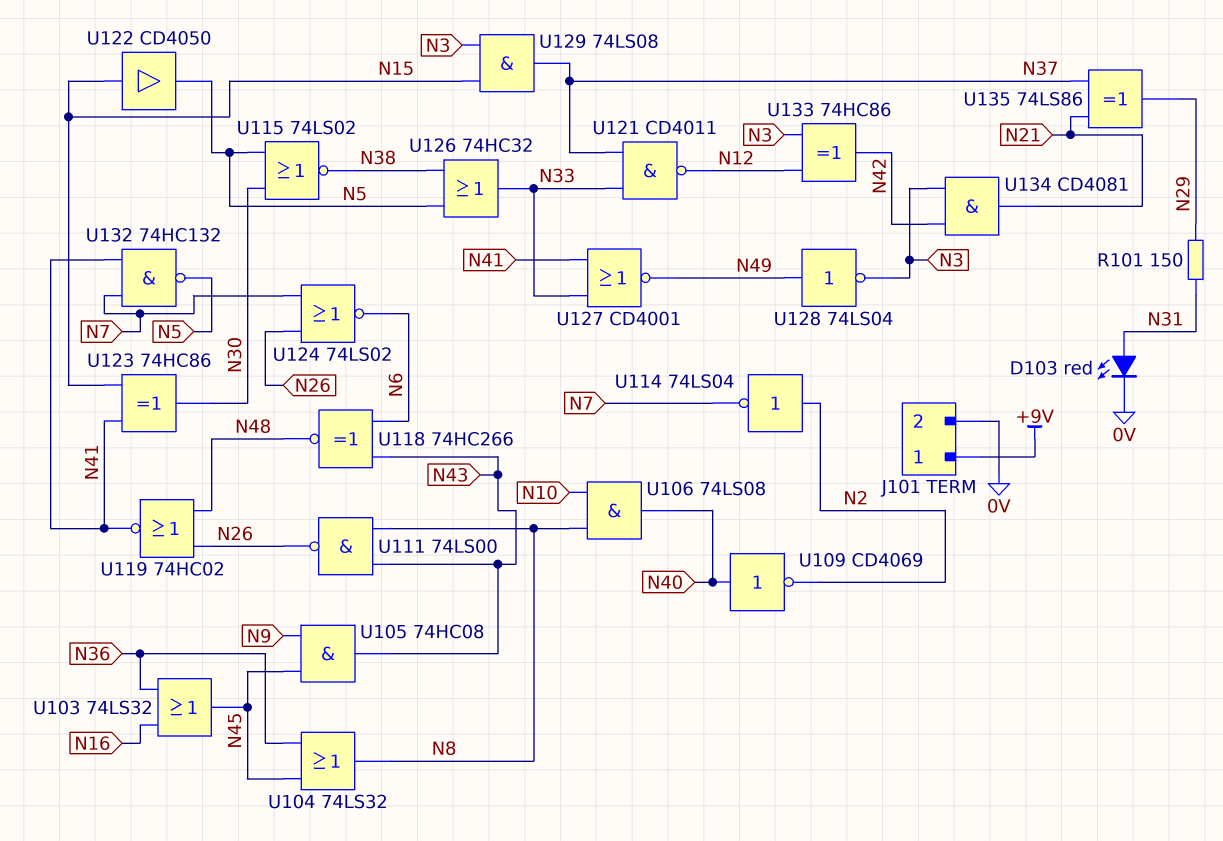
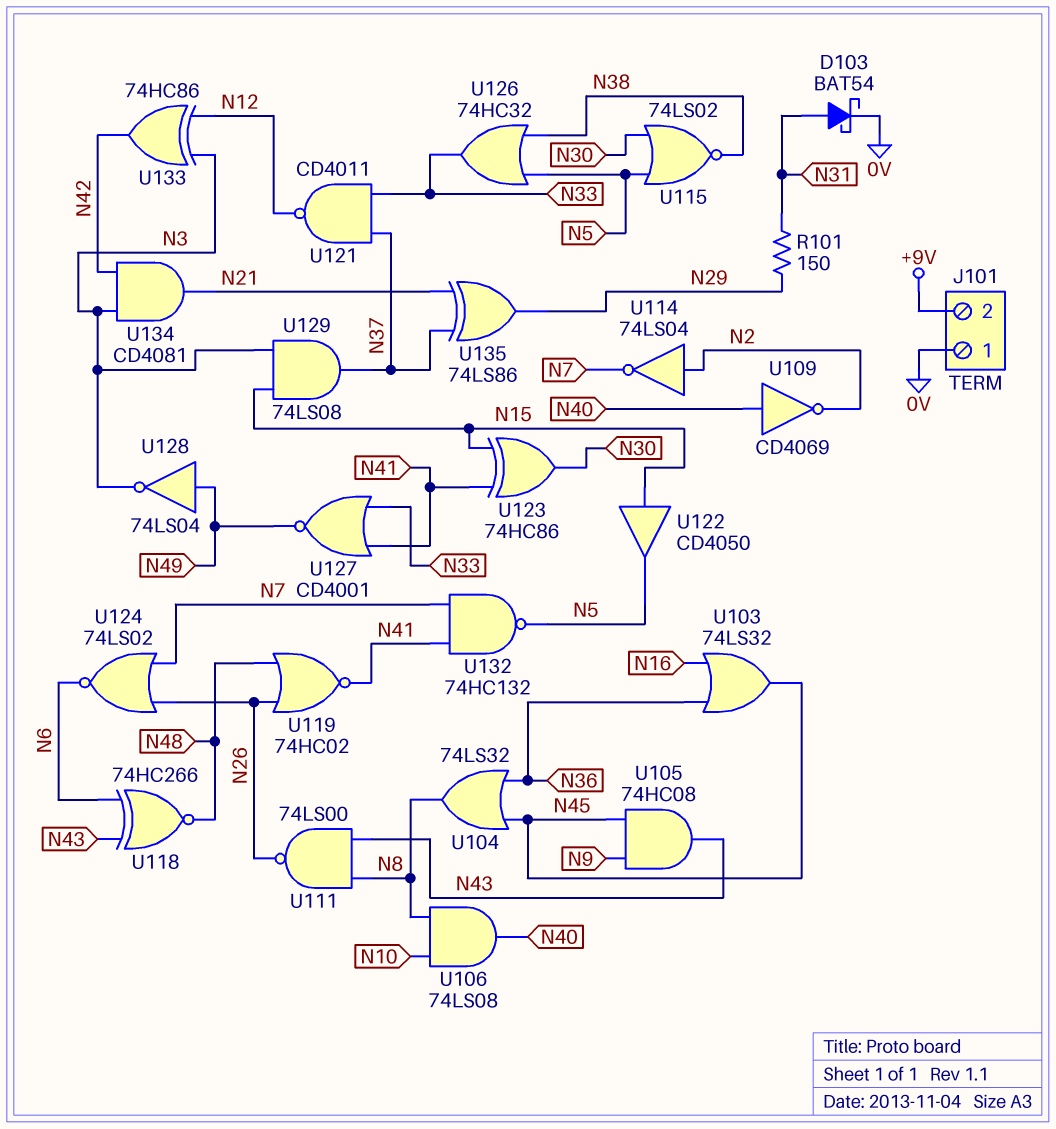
D103: LED red (A N31, K 0V) -> schottky BAT54 (A N31, K 0V)
J101 pin 1: +9V -> 0V
J101 pin 2: 0V -> +9V

